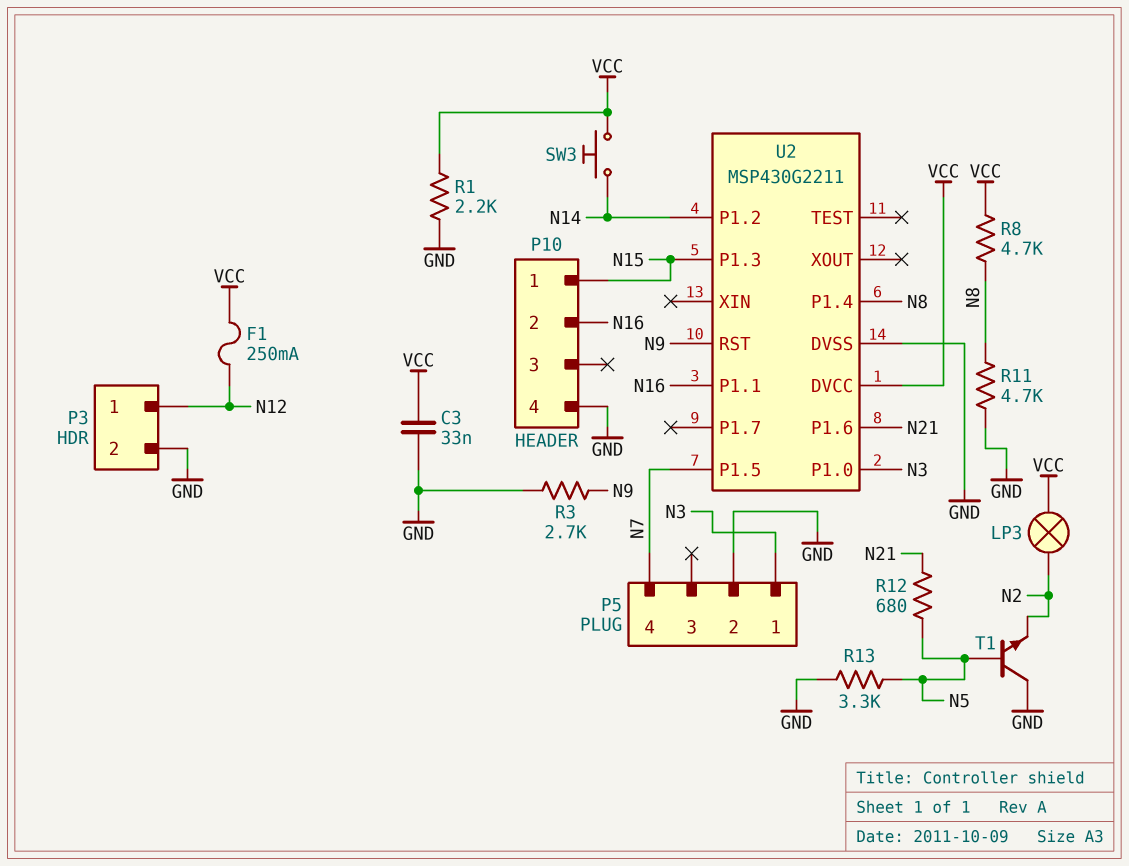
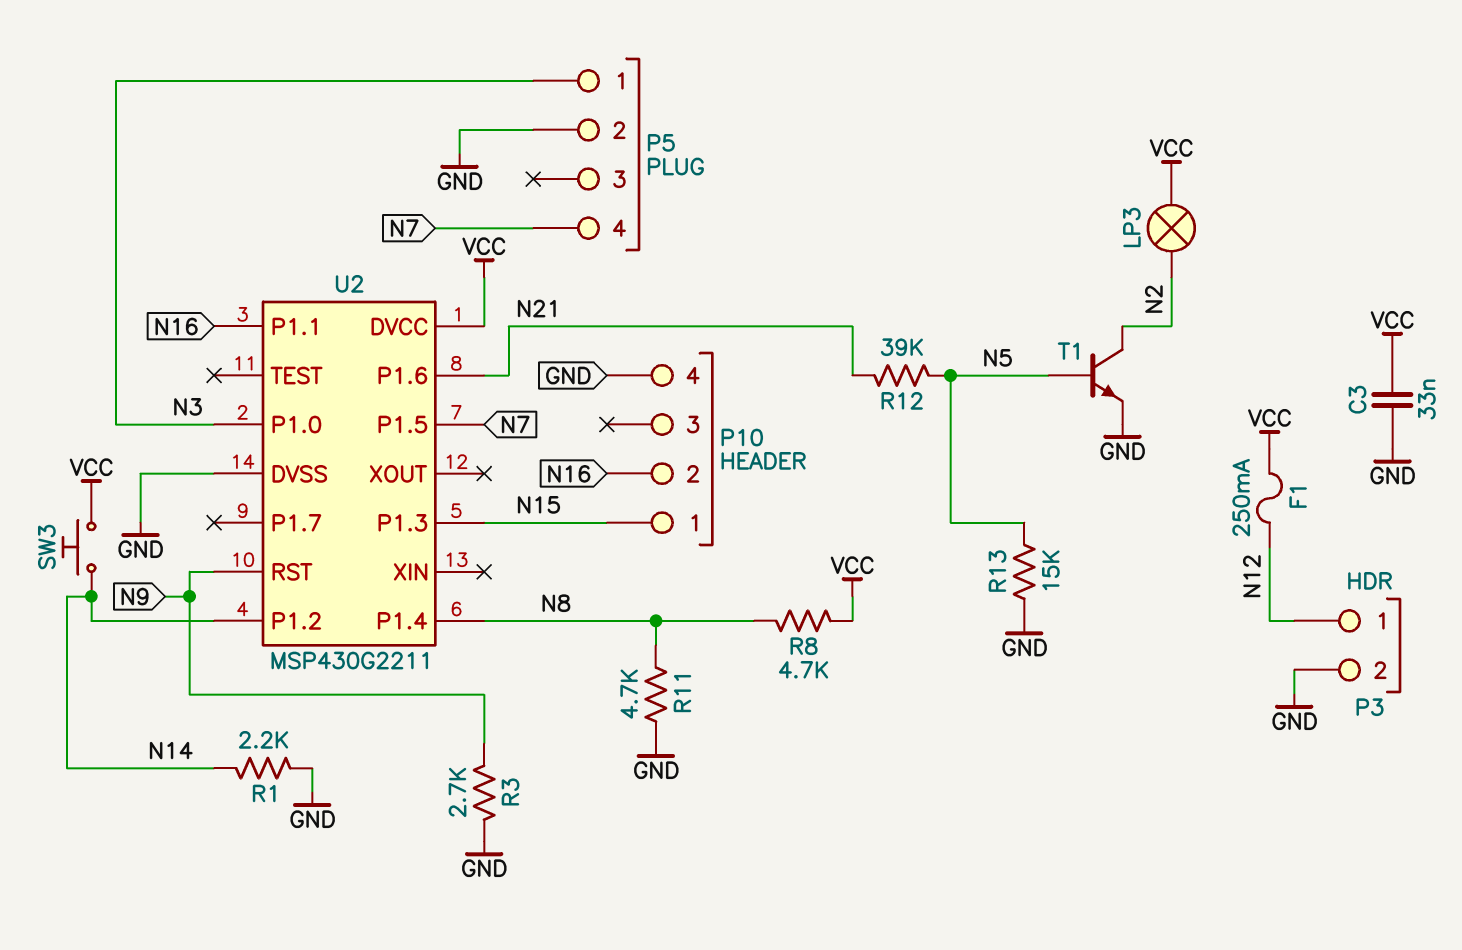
R1: 2.2k (GND, VCC) -> 2.2k (GND, N14)
R12: 680 (N5, N21) -> 39k (N5, N21)
R13: 3.3k (GND, N5) -> 15k (GND, N5)
T1: NPN (B N5, C GND, E N2) -> NPN (B N5, C N2, E GND)

